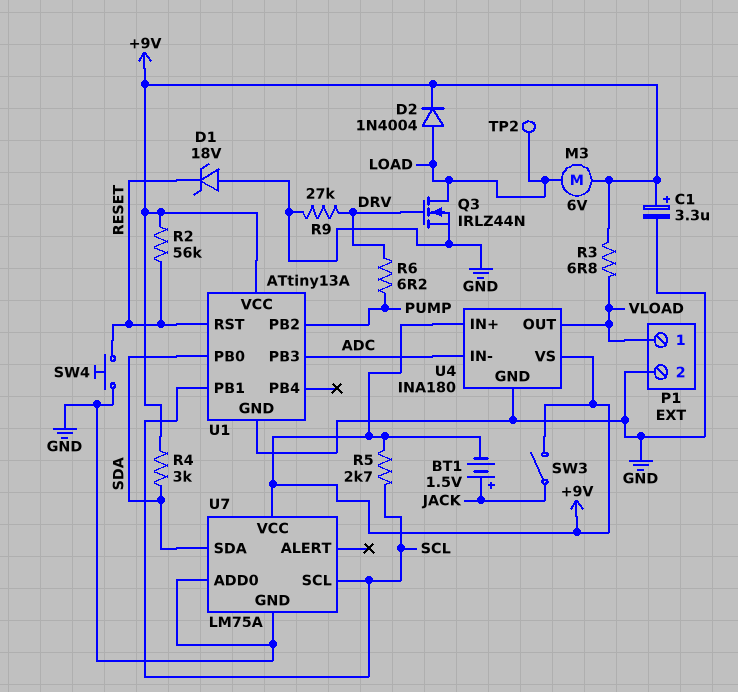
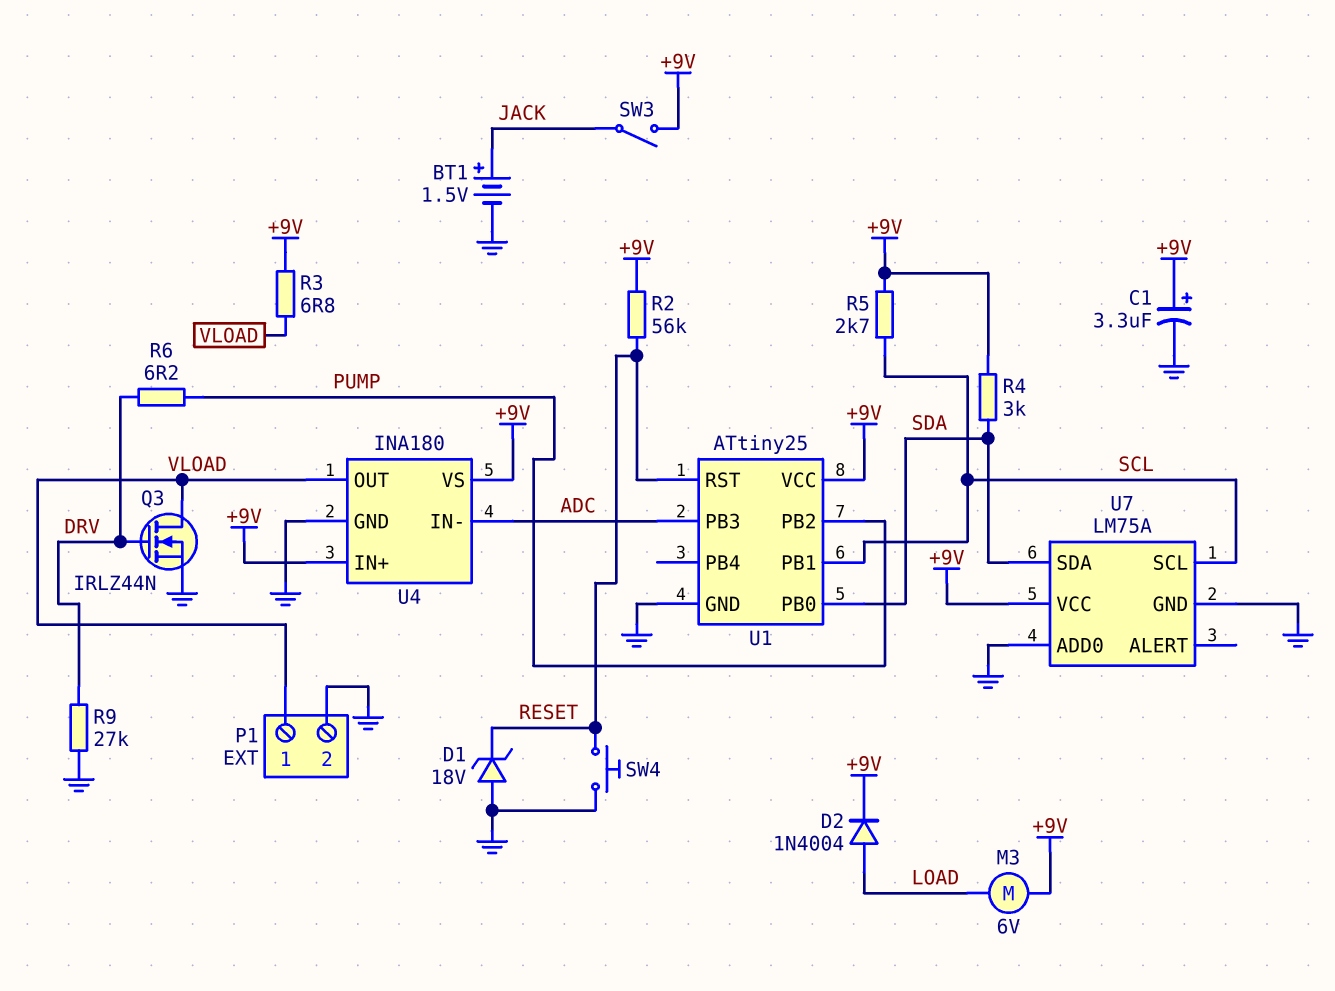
BT1: 1.5V (plus JACK, minus +9V) -> 1.5V (plus JACK, minus GND)
Q3: NMOS IRLZ44N (G DRV, D LOAD, S GND) -> NMOS IRLZ44N (G DRV, D VLOAD, S GND)
TP2: test point (LOAD) -> none
U1: ATtiny13A -> ATtiny25

